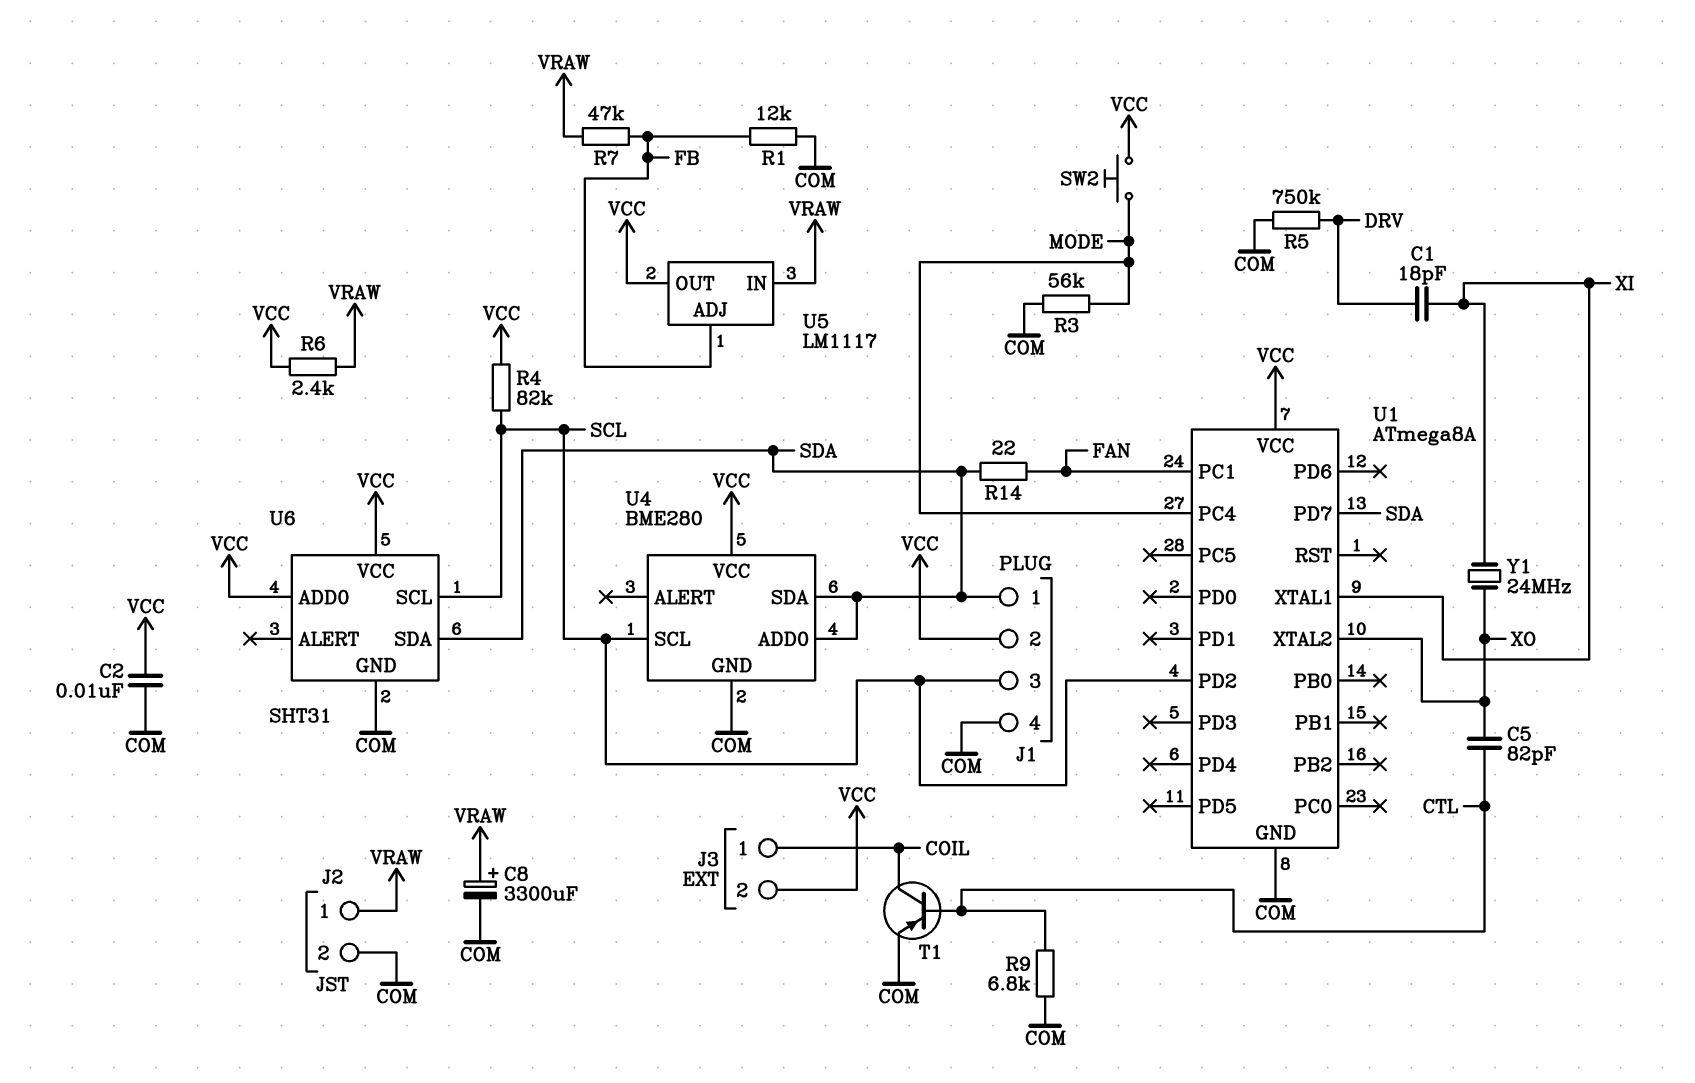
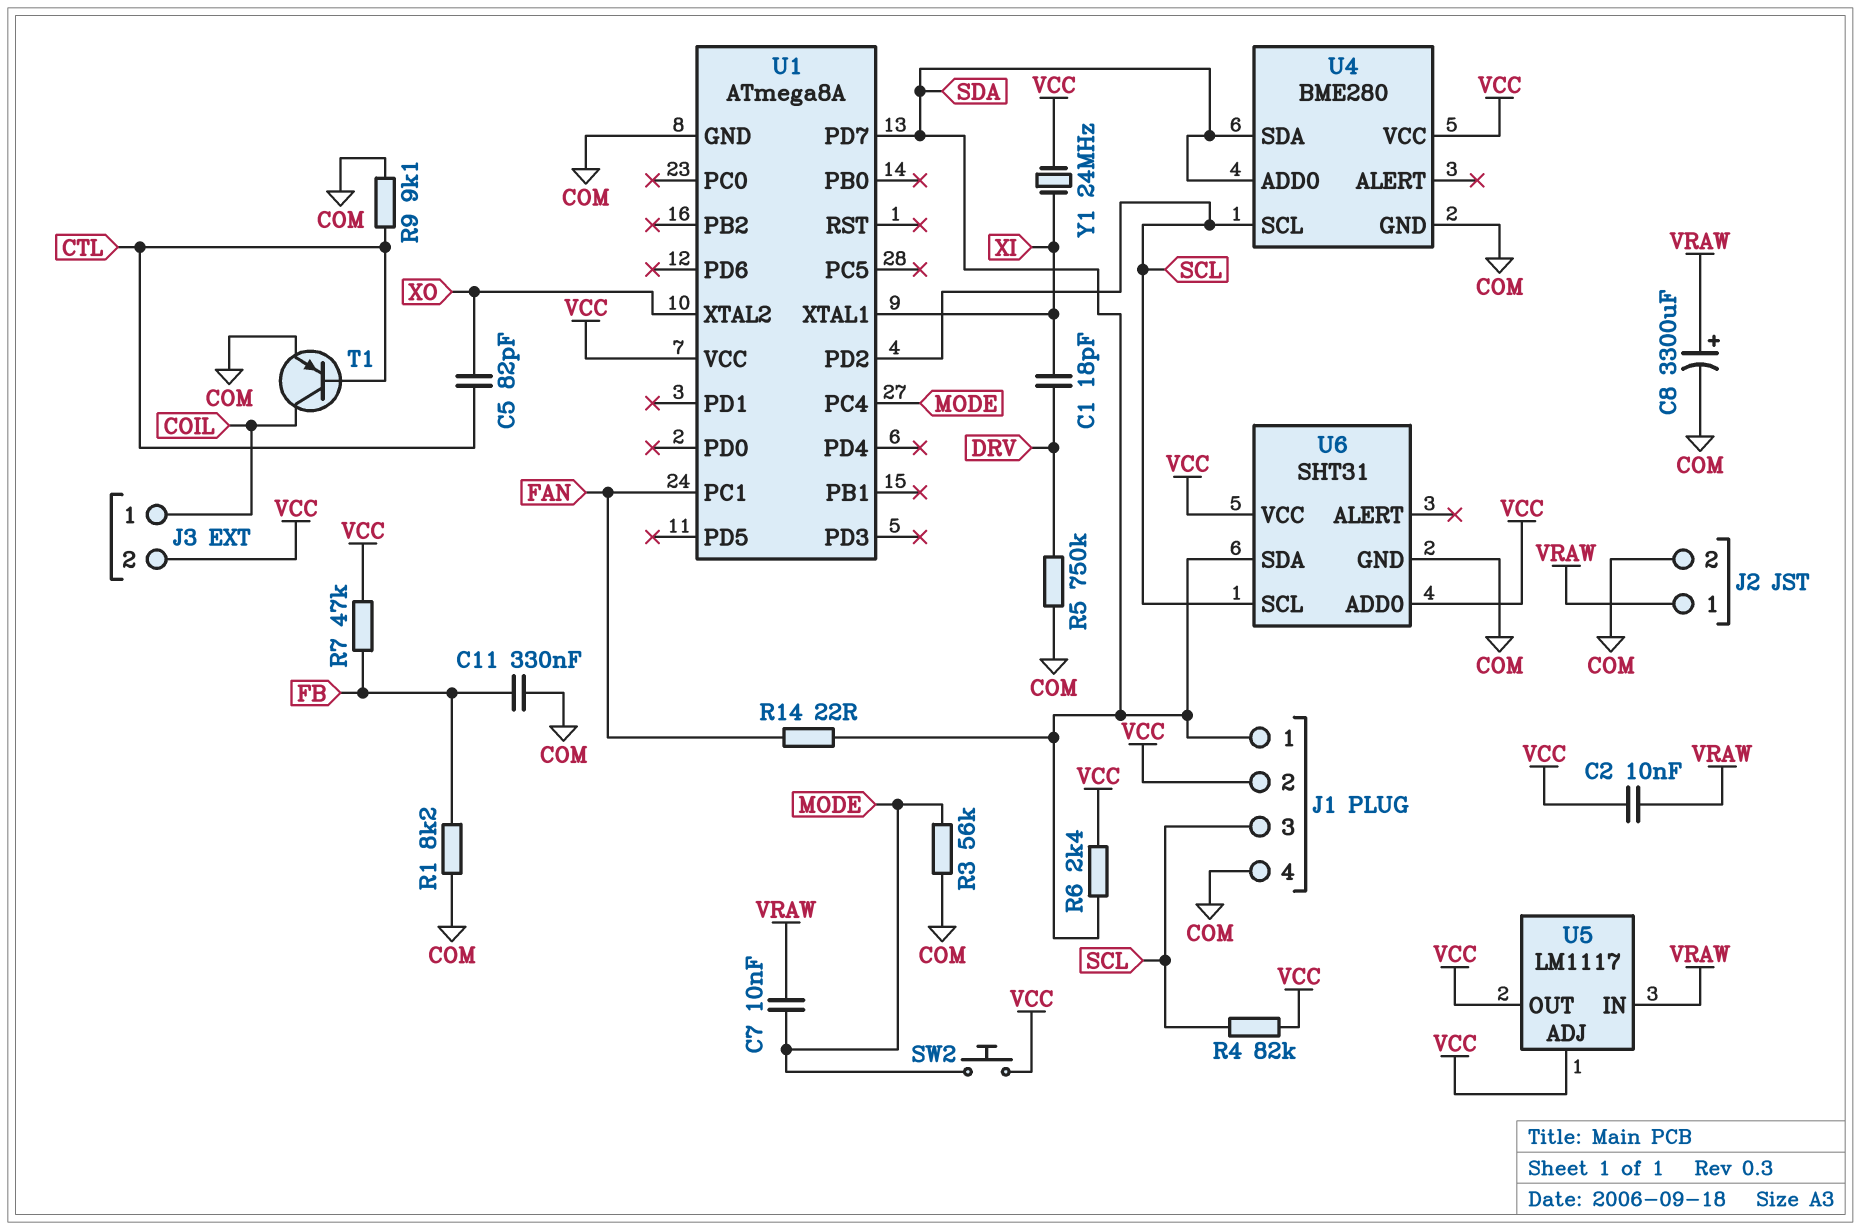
C2: 10nF (COM, VCC) -> 10nF (VCC, VRAW)
C7: none -> 10nF (MODE, VRAW)
C11: none -> 330nF (COM, FB)
R1: 12k (COM, FB) -> 8.2k (COM, FB)
R6: 2.4k (VCC, VRAW) -> 2.4k (SDA, VCC)
R7: 47k (FB, VRAW) -> 47k (FB, VCC)
R9: 6.8k (COM, CTL) -> 9.1k (COM, CTL)
U5 pin ADJ: FB -> VCC
Y1: 24MHz (XI, XO) -> 24MHz (VCC, XI)

